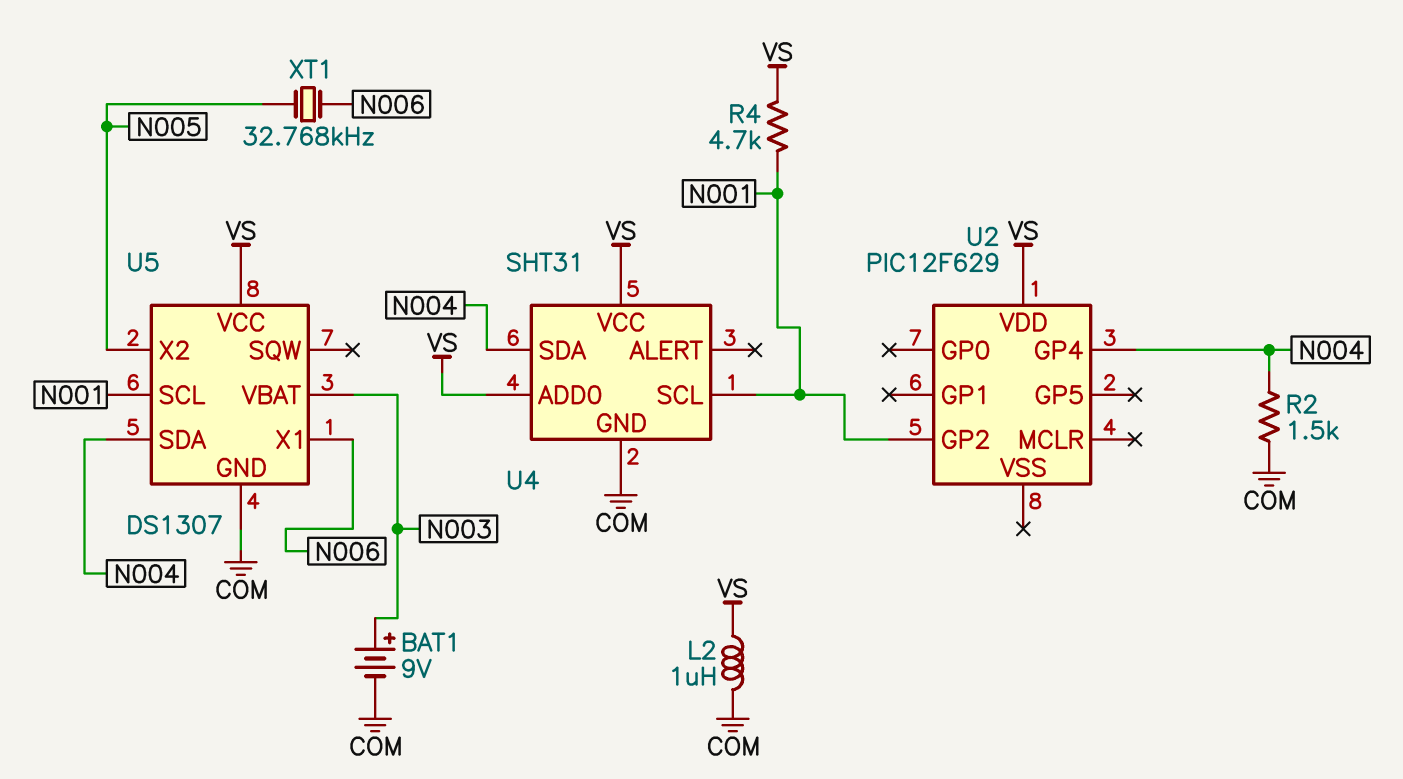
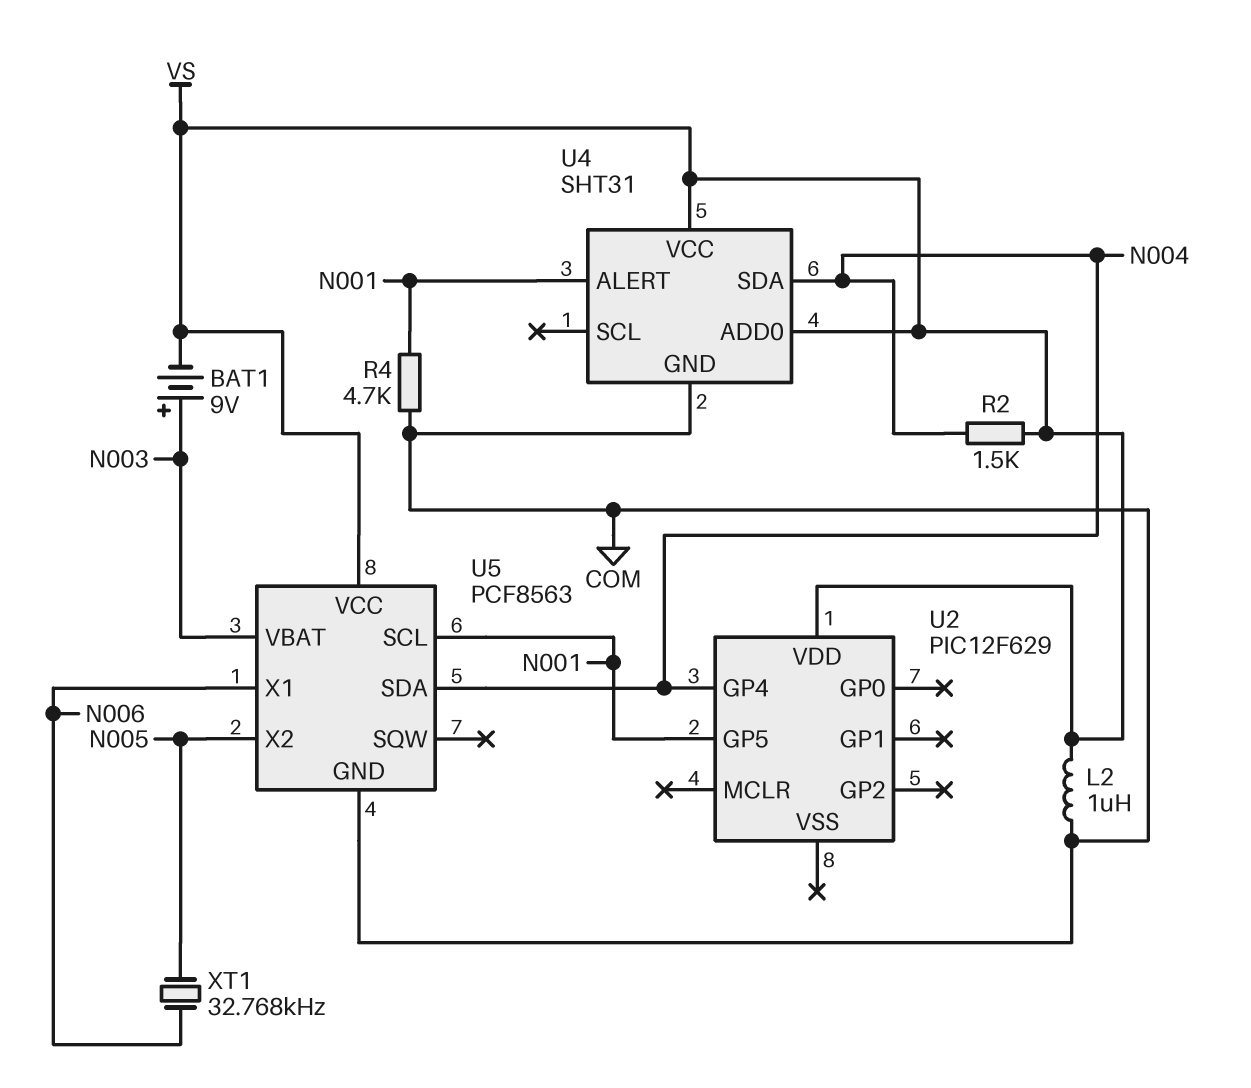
BAT1: 9V (plus N003, minus COM) -> 9V (plus N003, minus VS)
R2: 1.5k (COM, N004) -> 1.5k (N004, VS)
R4: 4.7k (N001, VS) -> 4.7k (COM, N001)
U2 pin GP2: N001 -> none
U2 pin GP5: none -> N001
U4 pin ALERT: none -> N001
U4 pin SCL: N001 -> none
U5: DS1307 -> PCF8563

